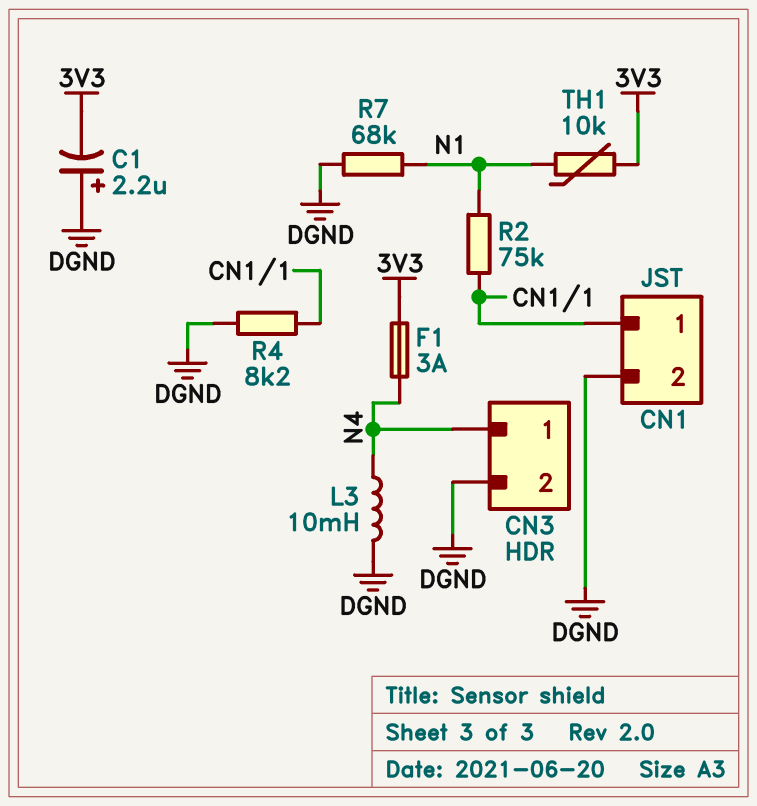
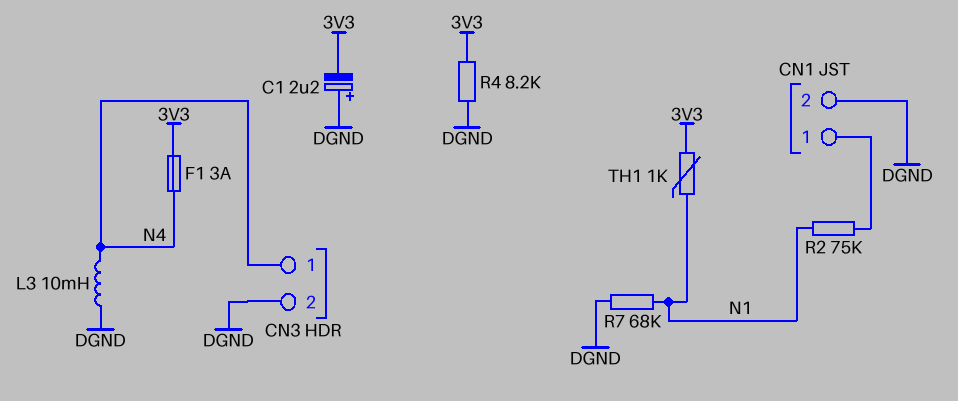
R4: 8.2k (CN1/1, DGND) -> 8.2k (3V3, DGND)
TH1: 10k (3V3, N1) -> 1k (3V3, N1)

